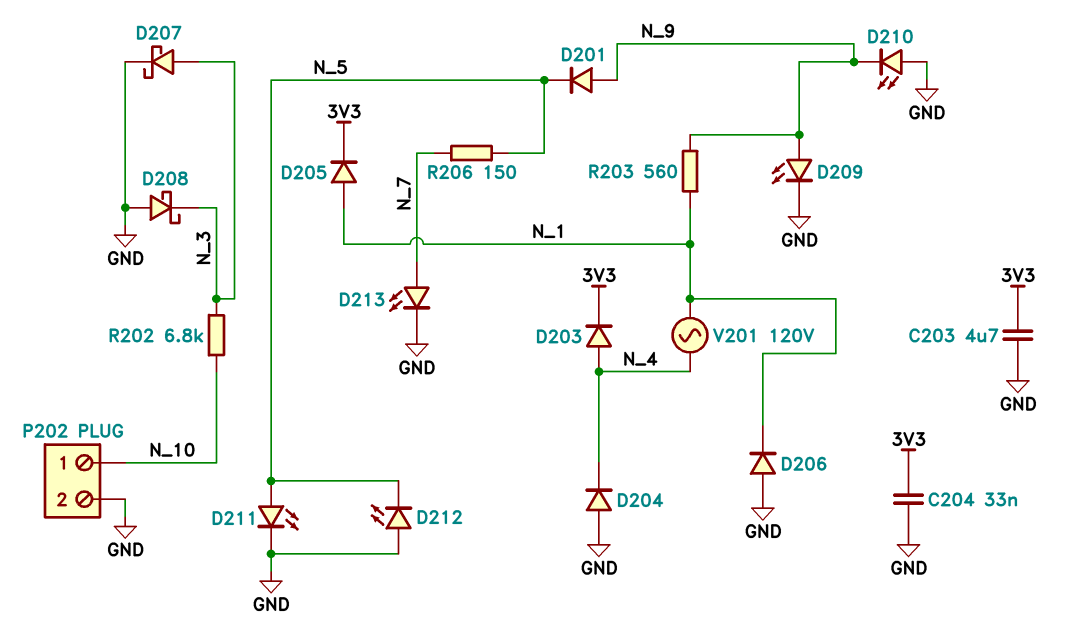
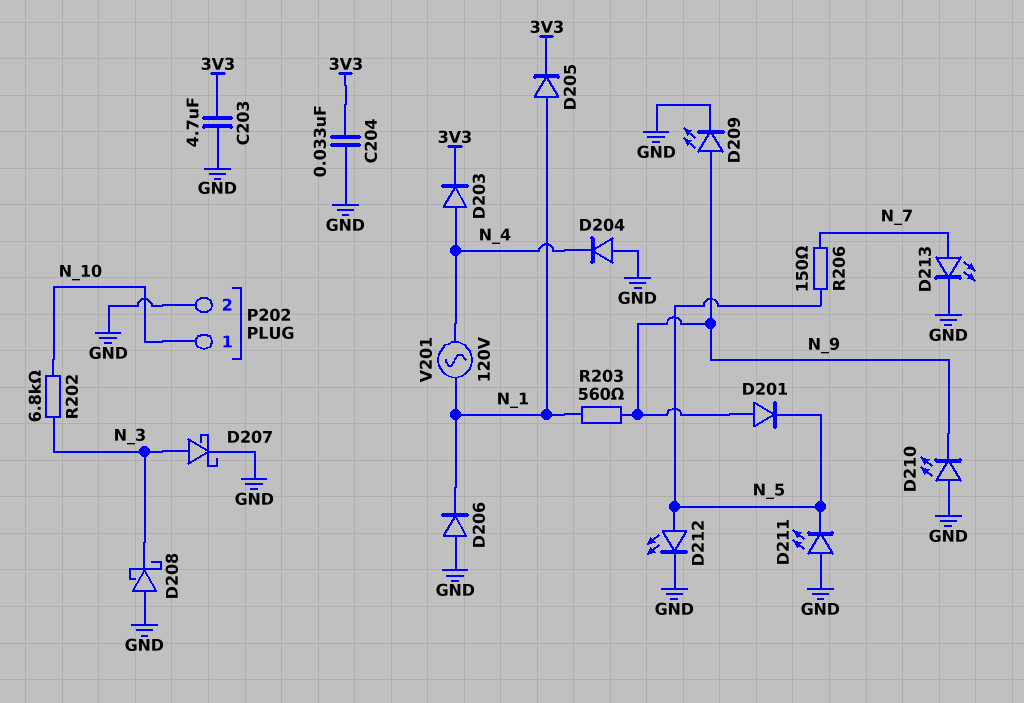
D211: LED (A N_5, K GND) -> LED (A GND, K N_5)
D212: LED (A GND, K N_5) -> LED (A N_5, K GND)

